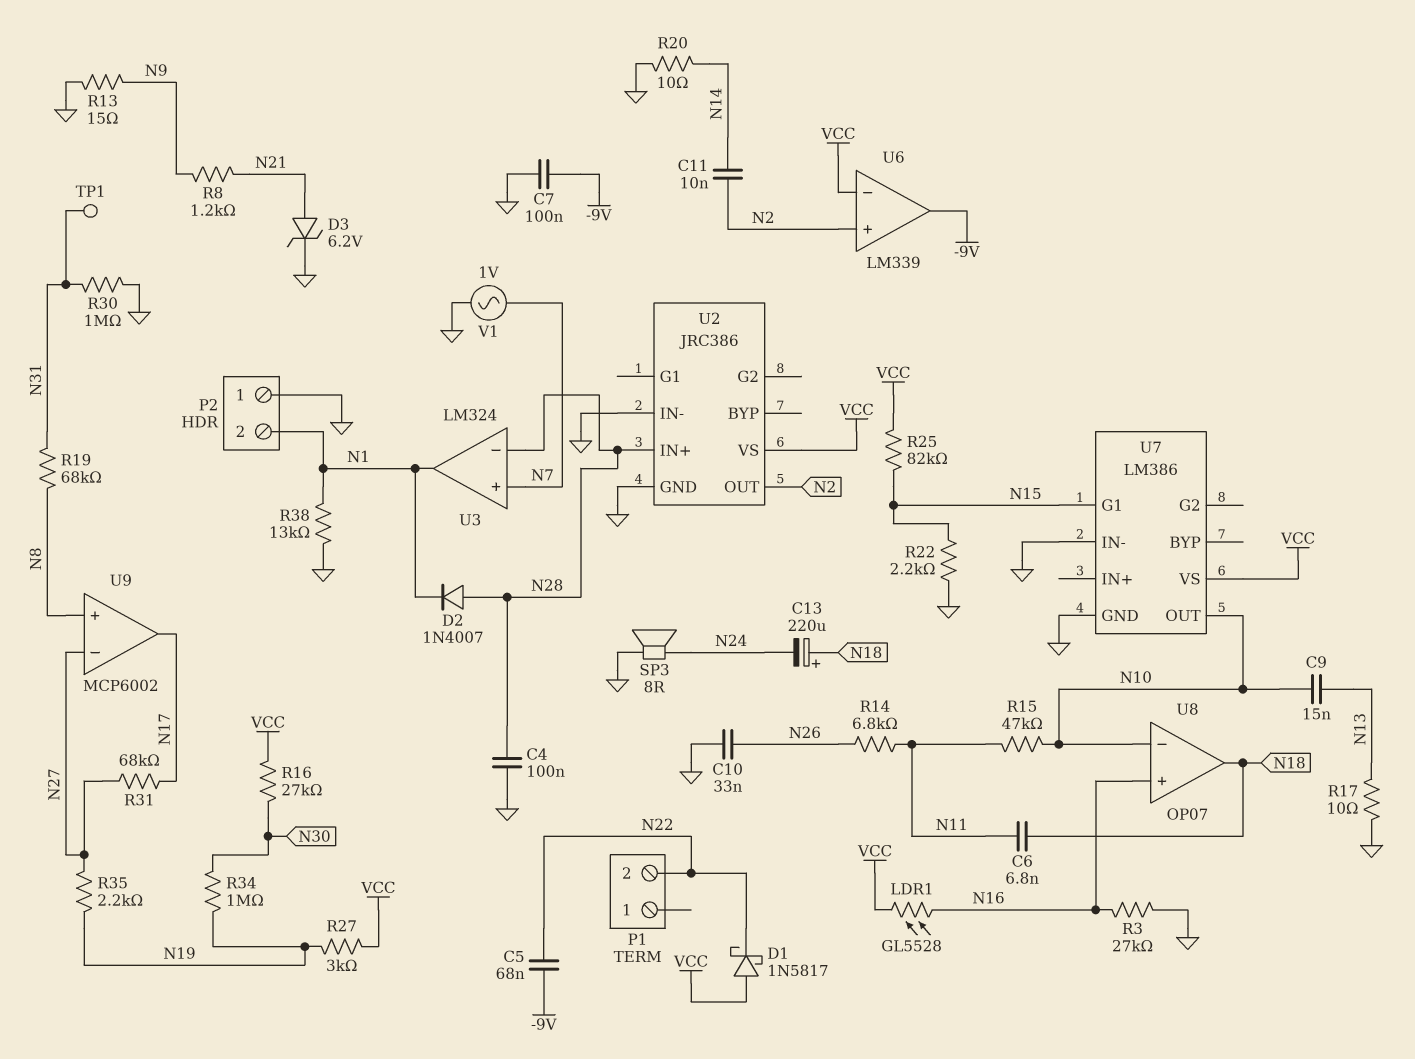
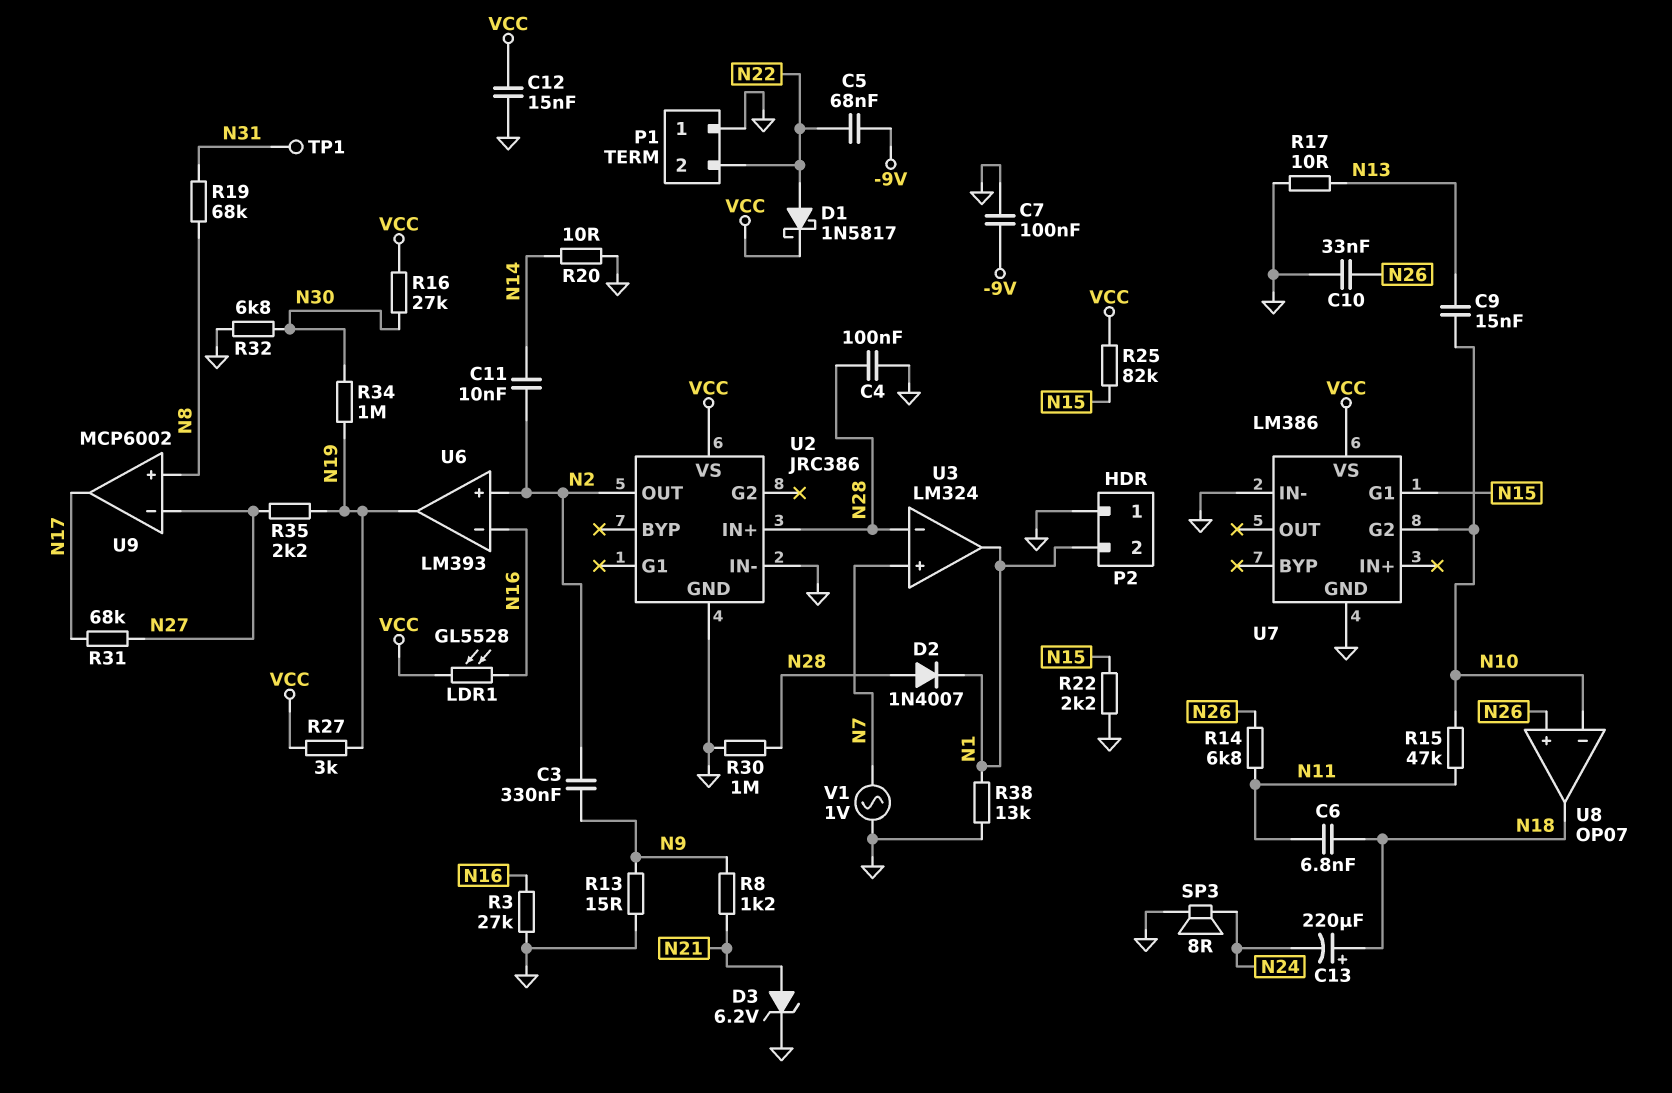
C3: none -> 330nF (N2, N9)
C12: none -> 15nF (GND, VCC)
D1: schottky 1N5817 (A VCC, K N22) -> schottky 1N5817 (A N22, K VCC)
P1 pin 1: none -> GND
R30: 1M (GND, N31) -> 1M (GND, N28)
R32: none -> 6.8k (GND, N30)
U6: LM339 -> LM393
U6 pin in-: VCC -> N16
U6 pin out: -9V -> N19
U7 pin G2: none -> N10
U7 pin OUT: N10 -> none
U8 pin in+: N16 -> N26

